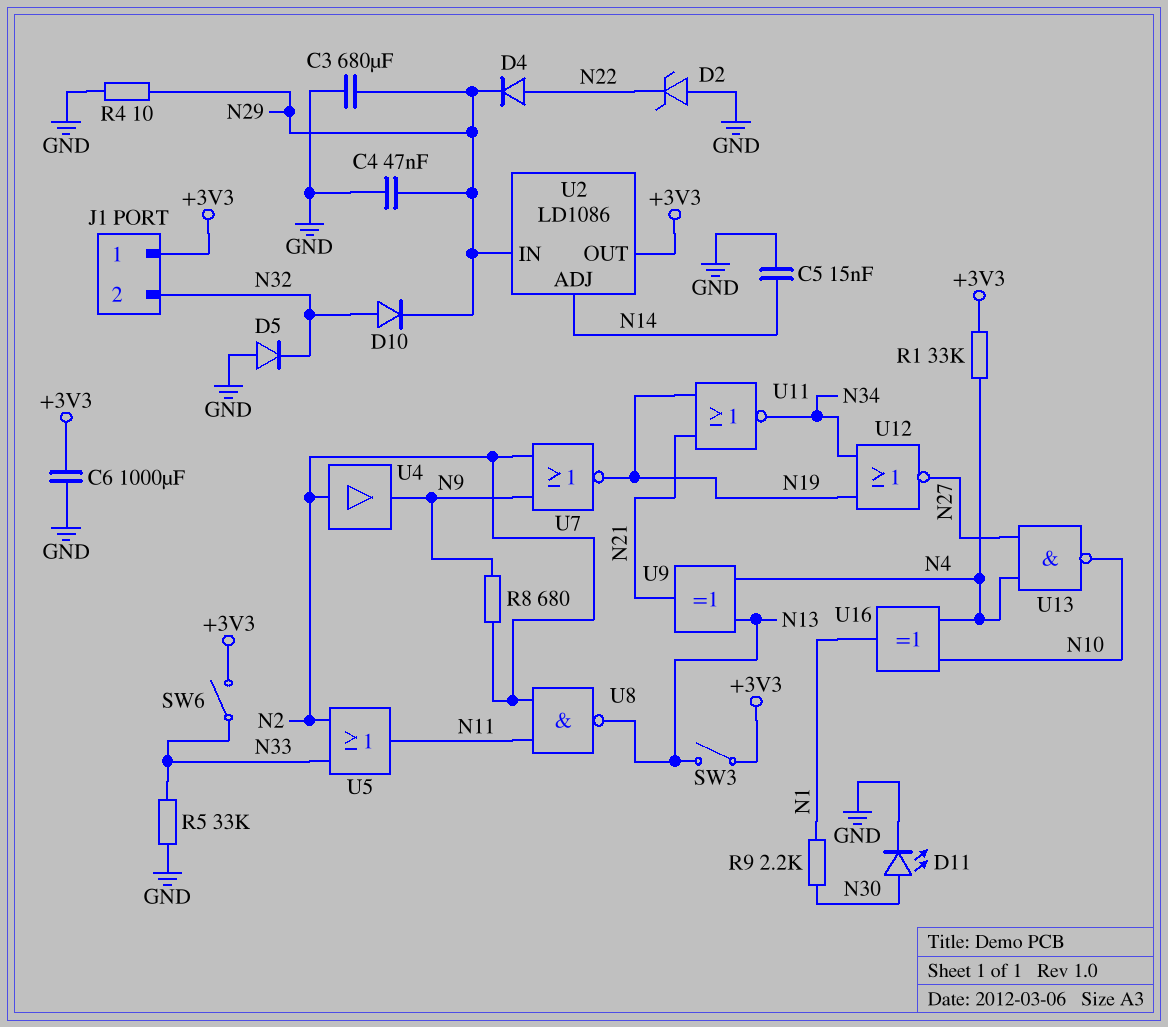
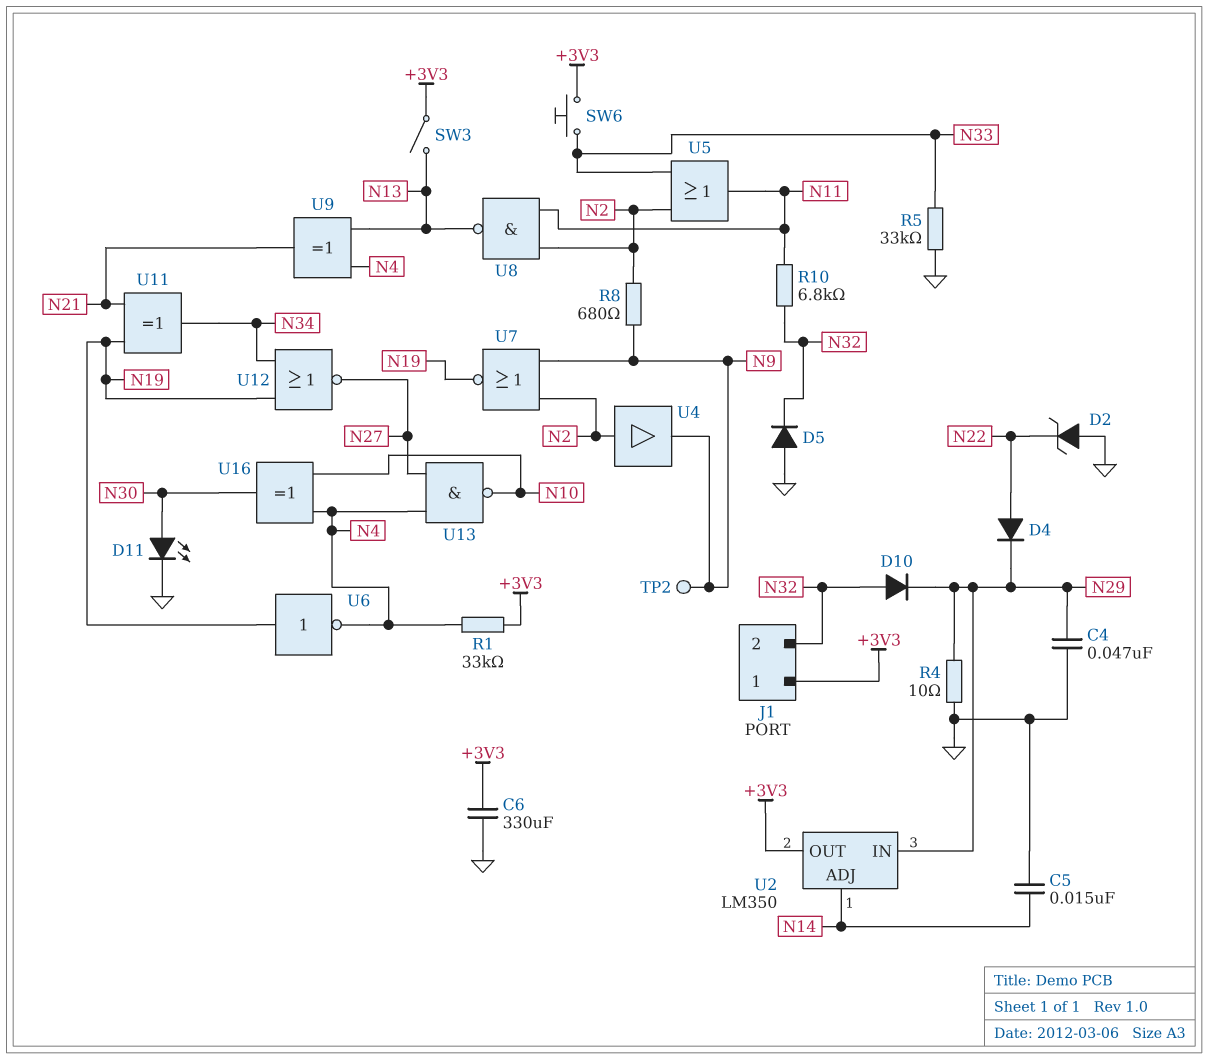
C3: 680uF (GND, N29) -> none
C6: 1000uF (+3V3, GND) -> 330uF (+3V3, GND)
R9: 2.2k (N1, N30) -> none
R10: none -> 6.8k (N11, N32)
SW6: switch (+3V3, N33) -> button (+3V3, N33)
TP2: none -> test point (N9)
U2: LD1086 -> LM350
U6: none -> NOT (in N19, out N4)
U11: NOR (in N19, in N21, out N34) -> XOR (in N19, in N21, out N34)
U16: XOR (in N4, in N10, out N1) -> XOR (in N4, in N10, out N30)

